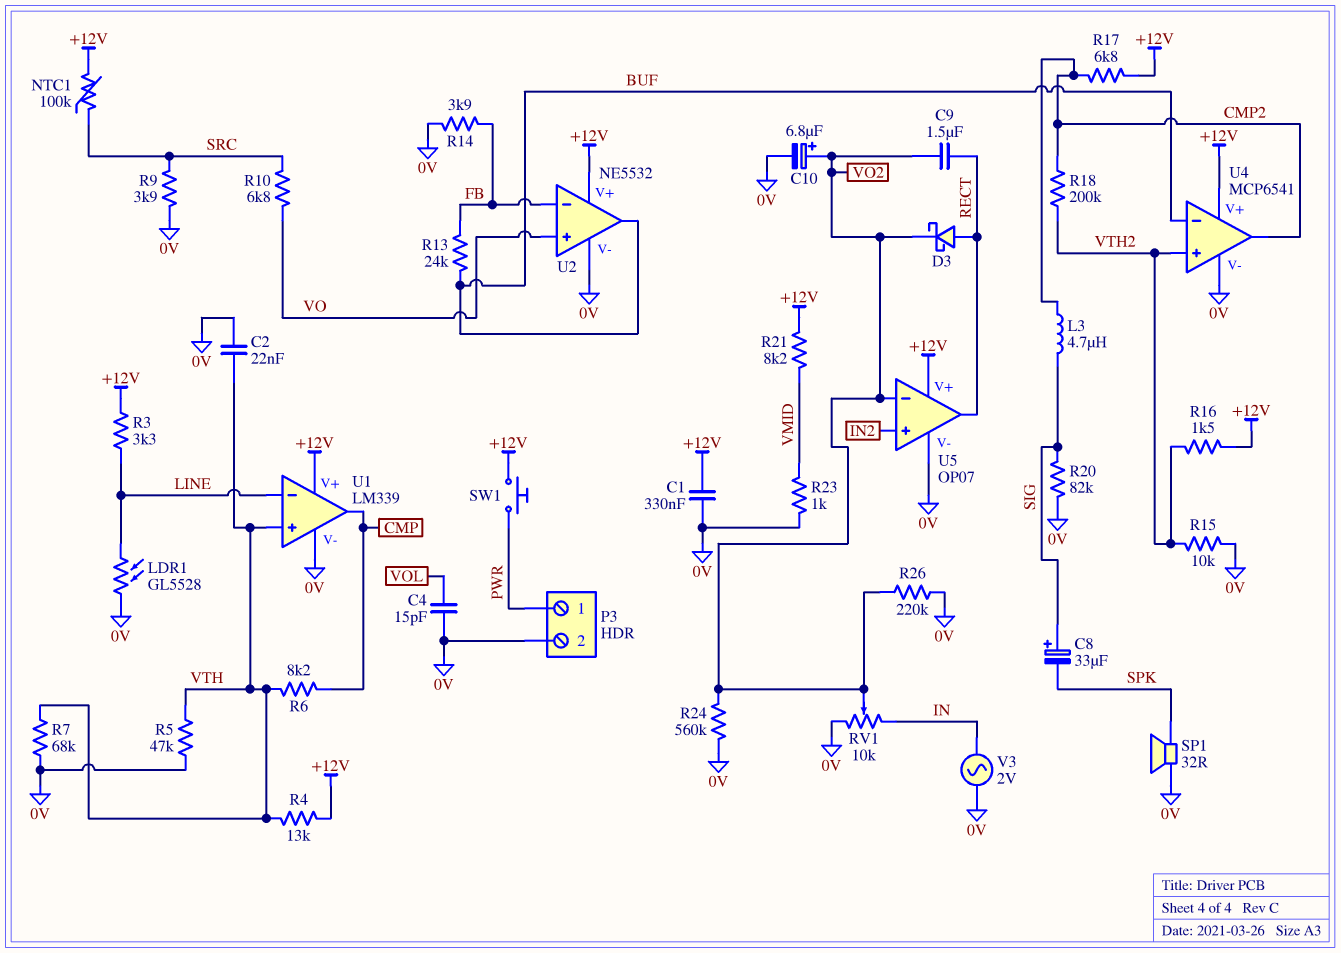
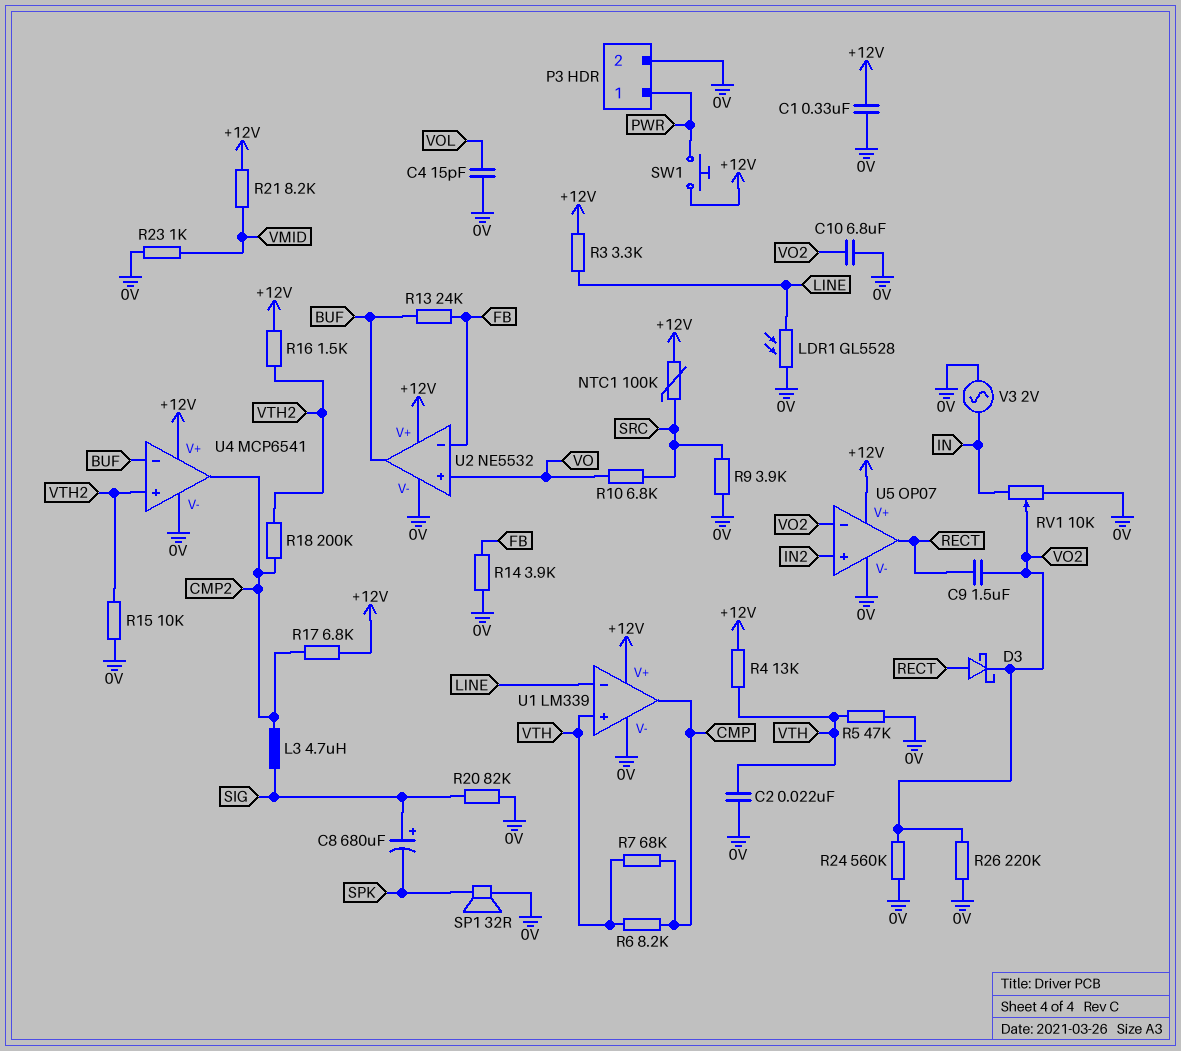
C8: 33uF (plus SIG, minus SPK) -> 680uF (plus SIG, minus SPK)
C10: 6.8uF (plus VO2, minus 0V) -> 6.8uF (0V, VO2)
R7: 68k (0V, VTH) -> 68k (CMP, VTH)

